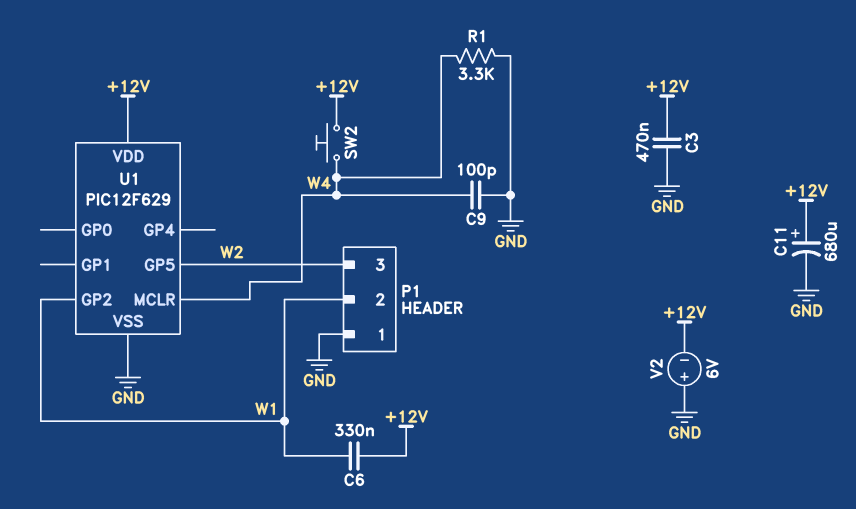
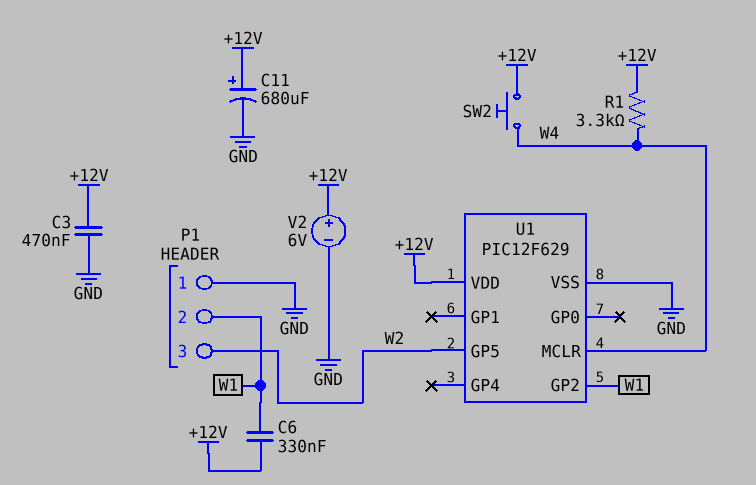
C9: 100pF (GND, W4) -> none
R1: 3.3k (GND, W4) -> 3.3k (+12V, W4)
V2: 6V (plus GND, minus +12V) -> 6V (plus +12V, minus GND)

